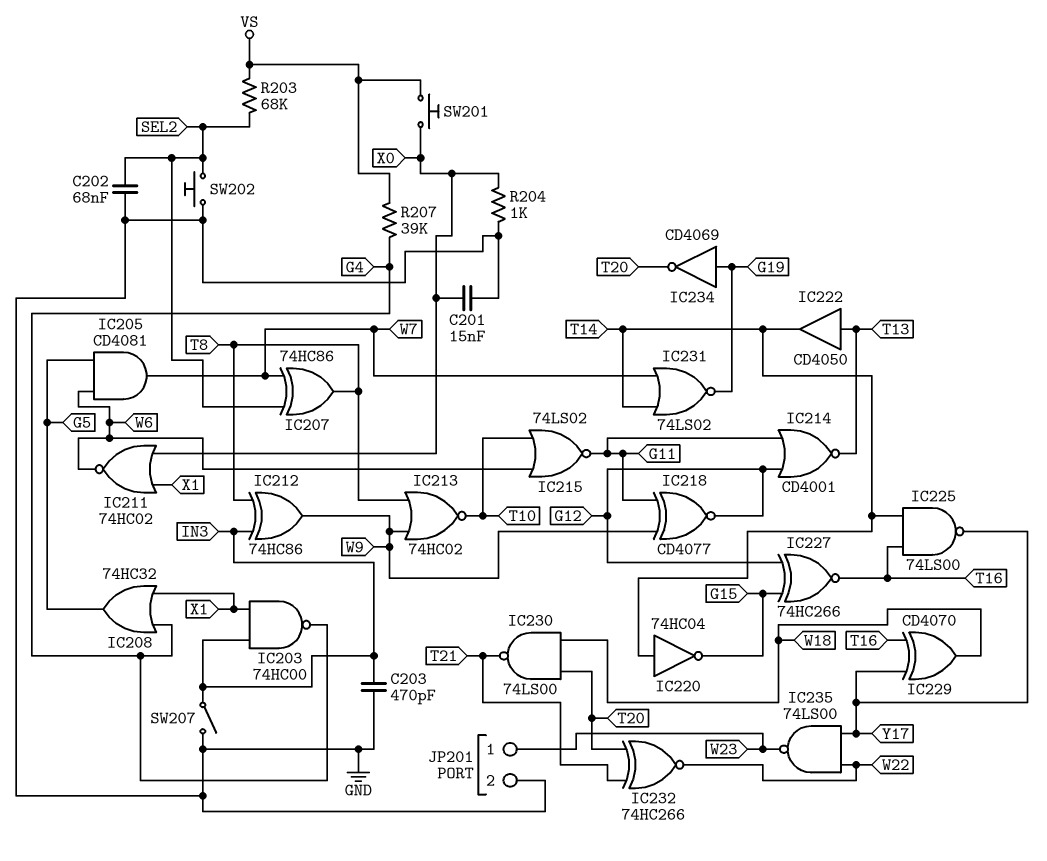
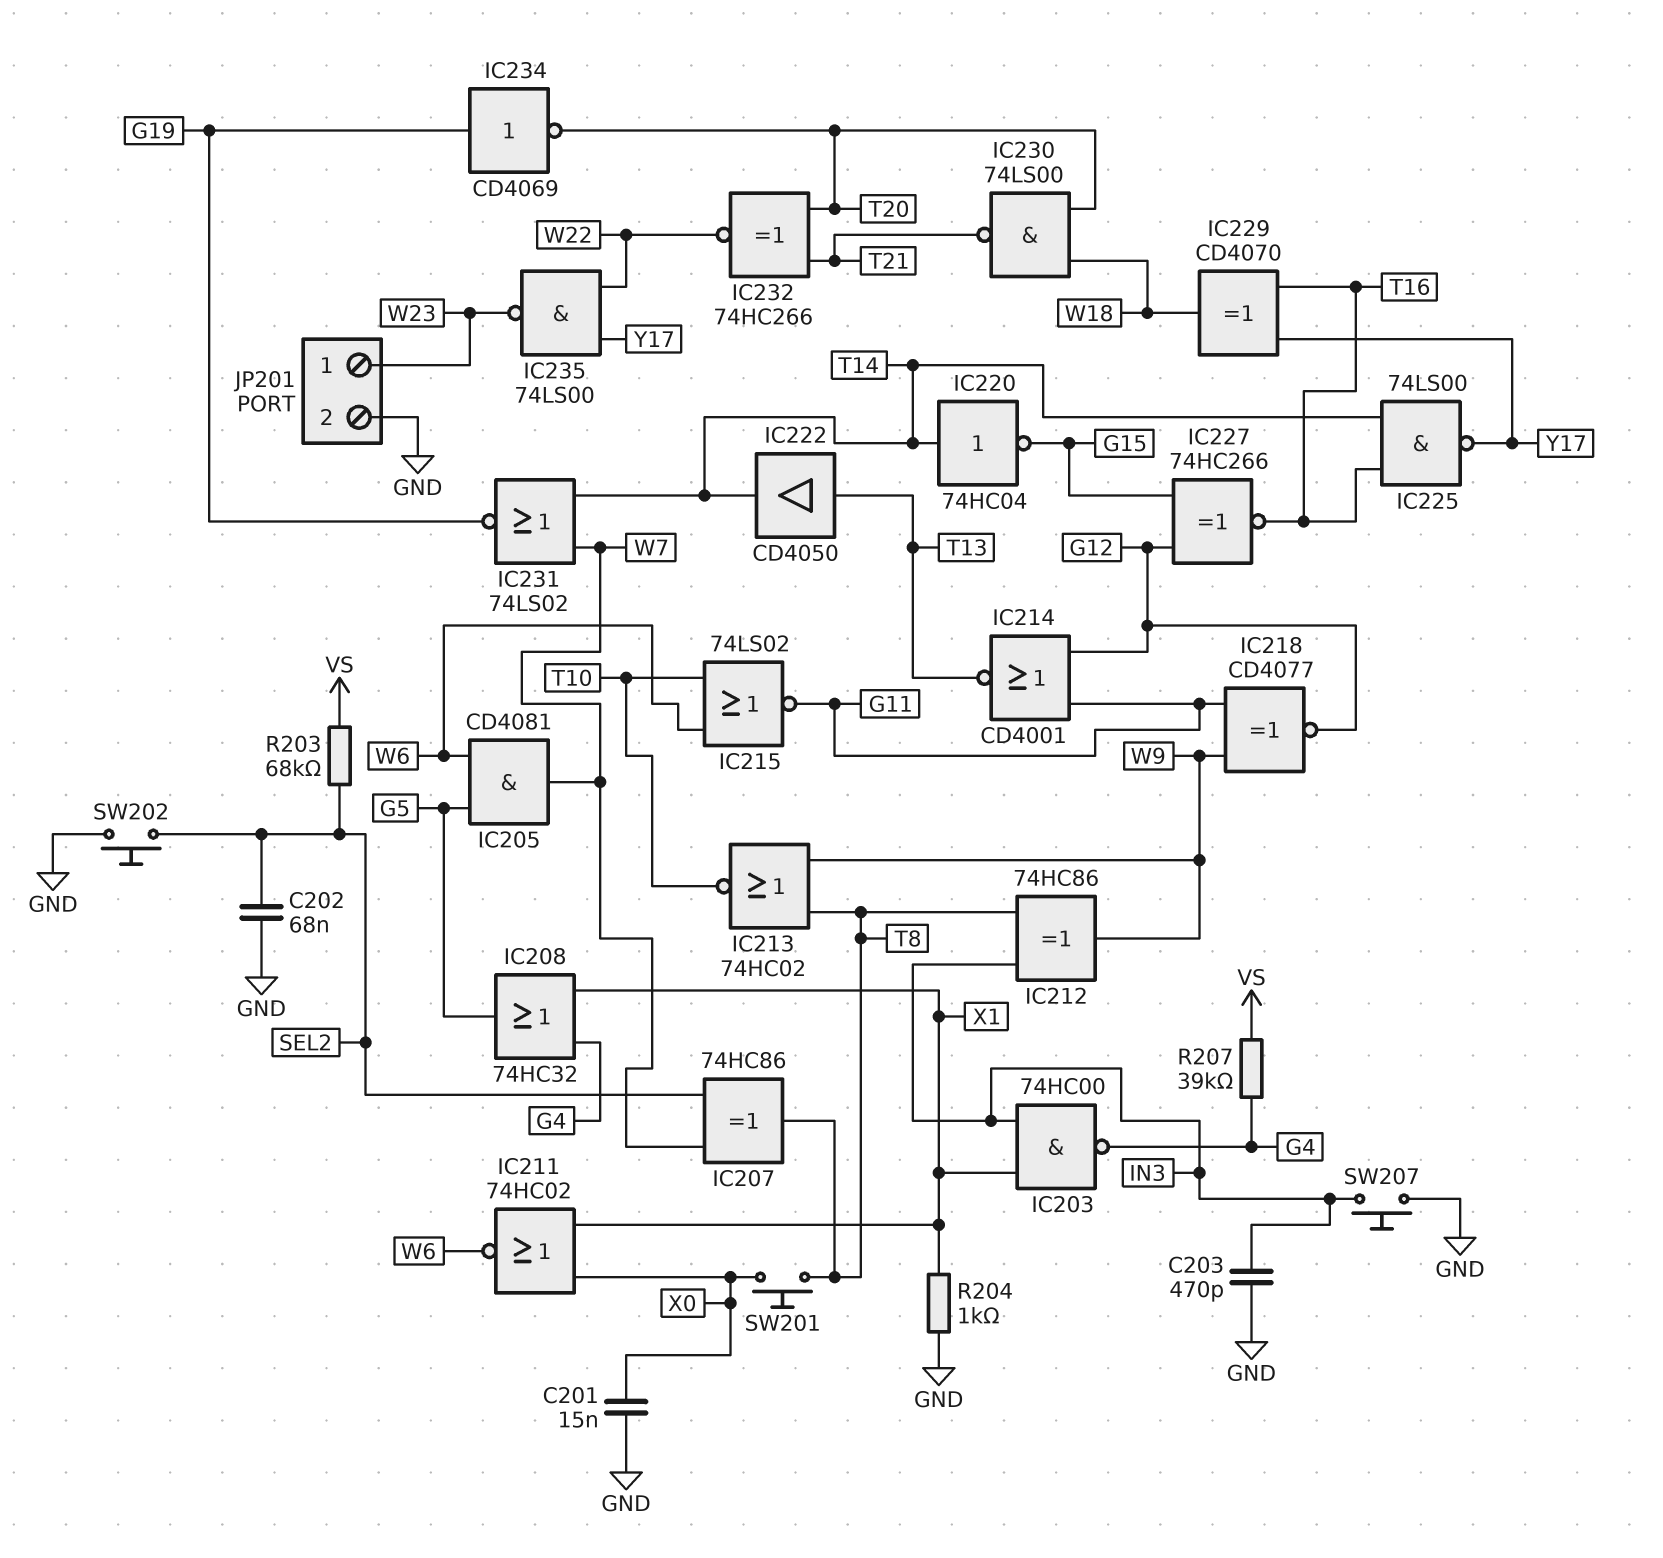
R204: 1k (GND, X0) -> 1k (GND, X1)
SW201: button (VS, X0) -> button (T8, X0)
SW207: switch (GND, IN3) -> button (GND, IN3)

